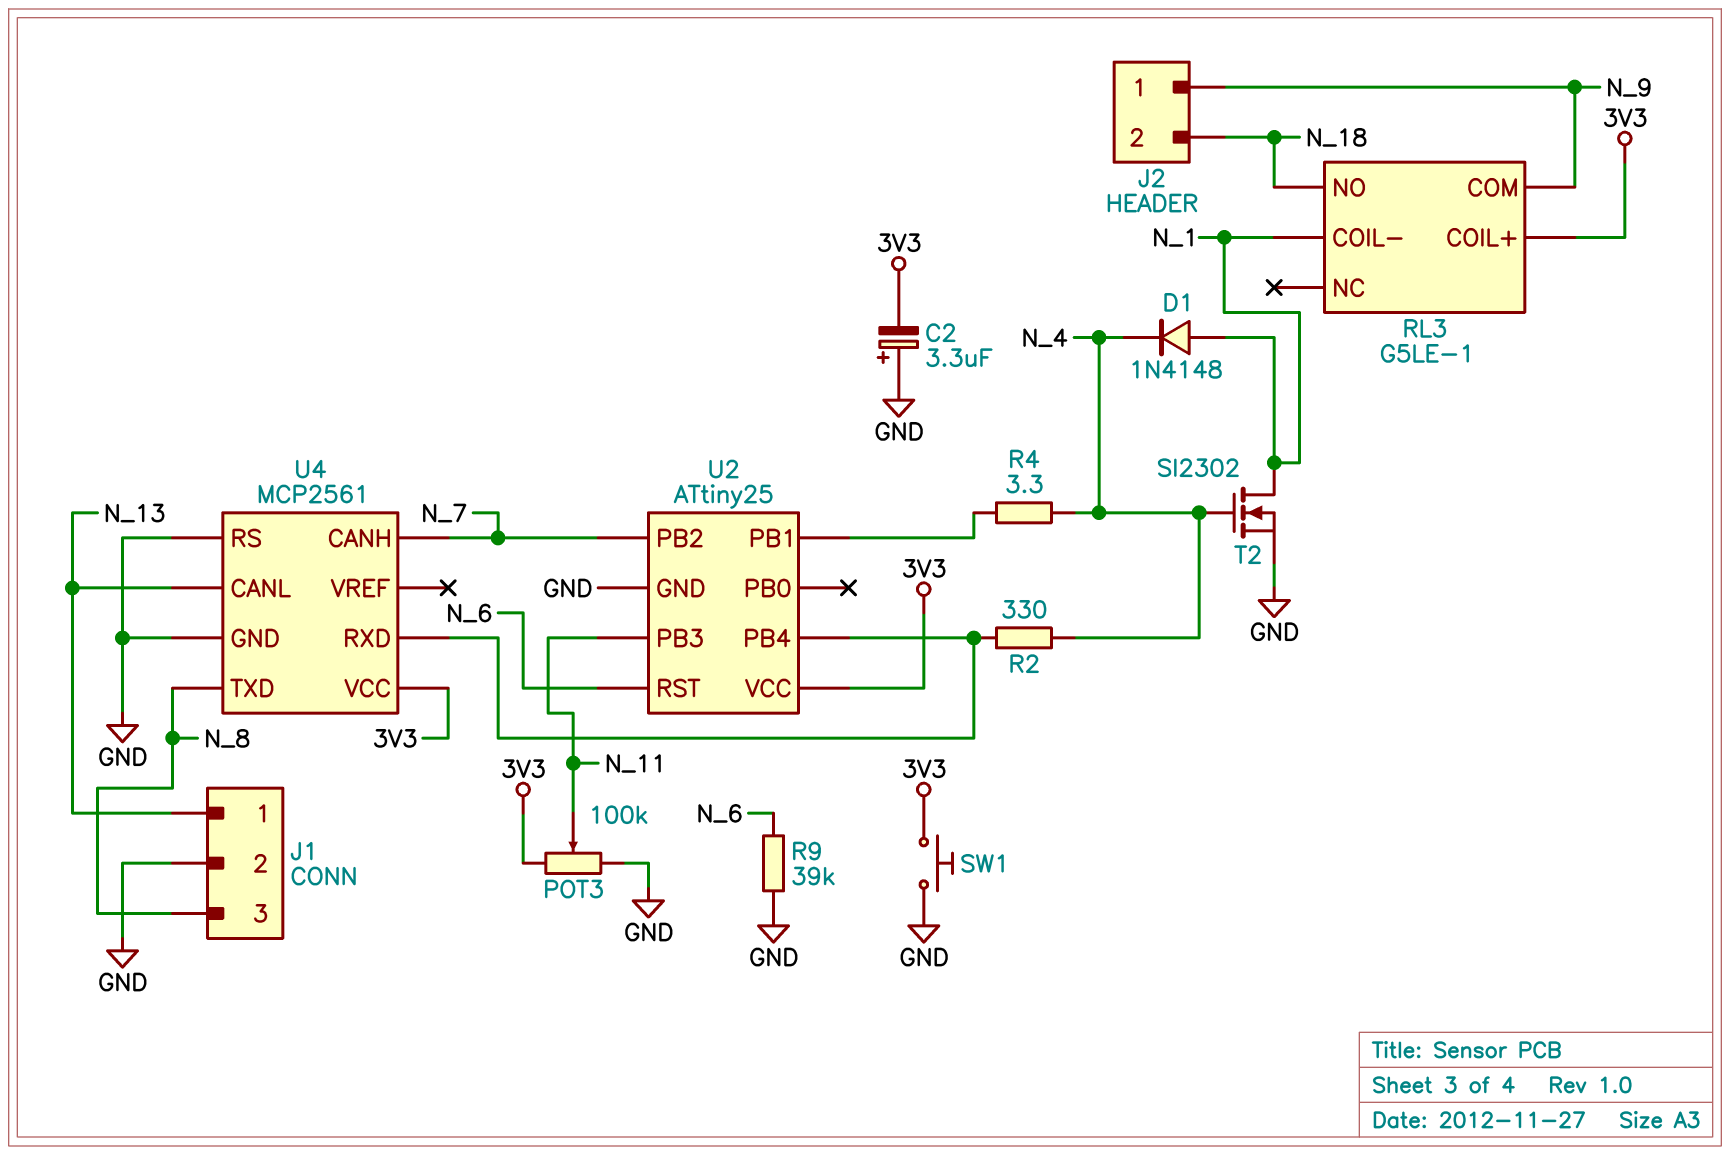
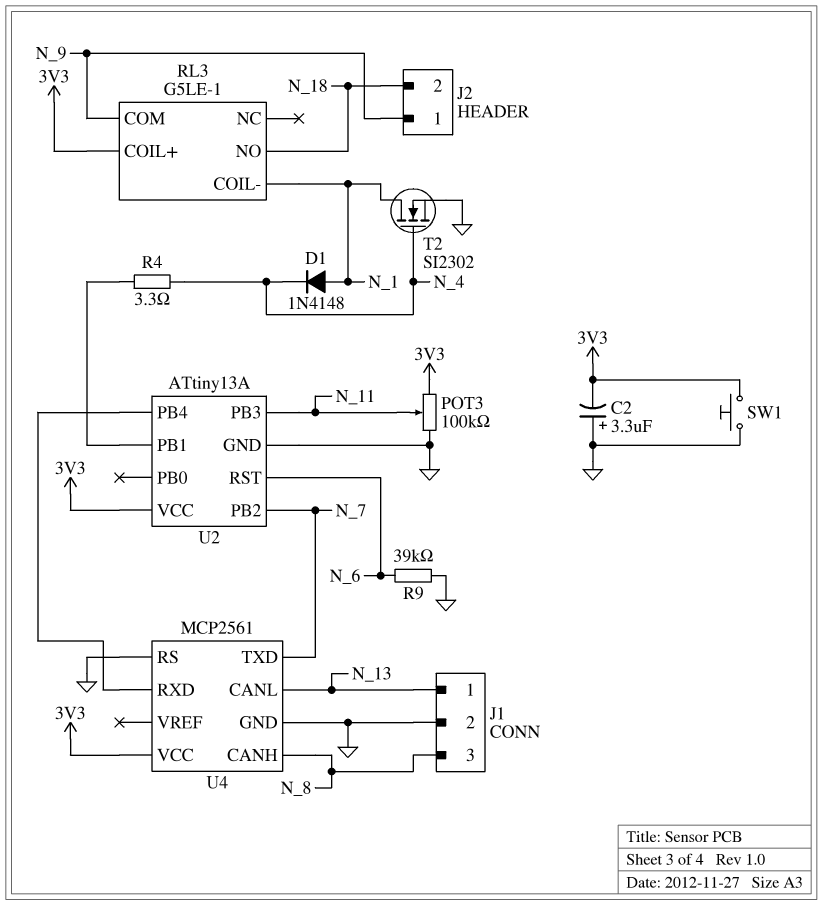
R2: 330 (N_4, U2/PB4) -> none
U2: ATtiny25 -> ATtiny13A
U4 pin CANH: N_7 -> N_8
U4 pin TXD: N_8 -> N_7

